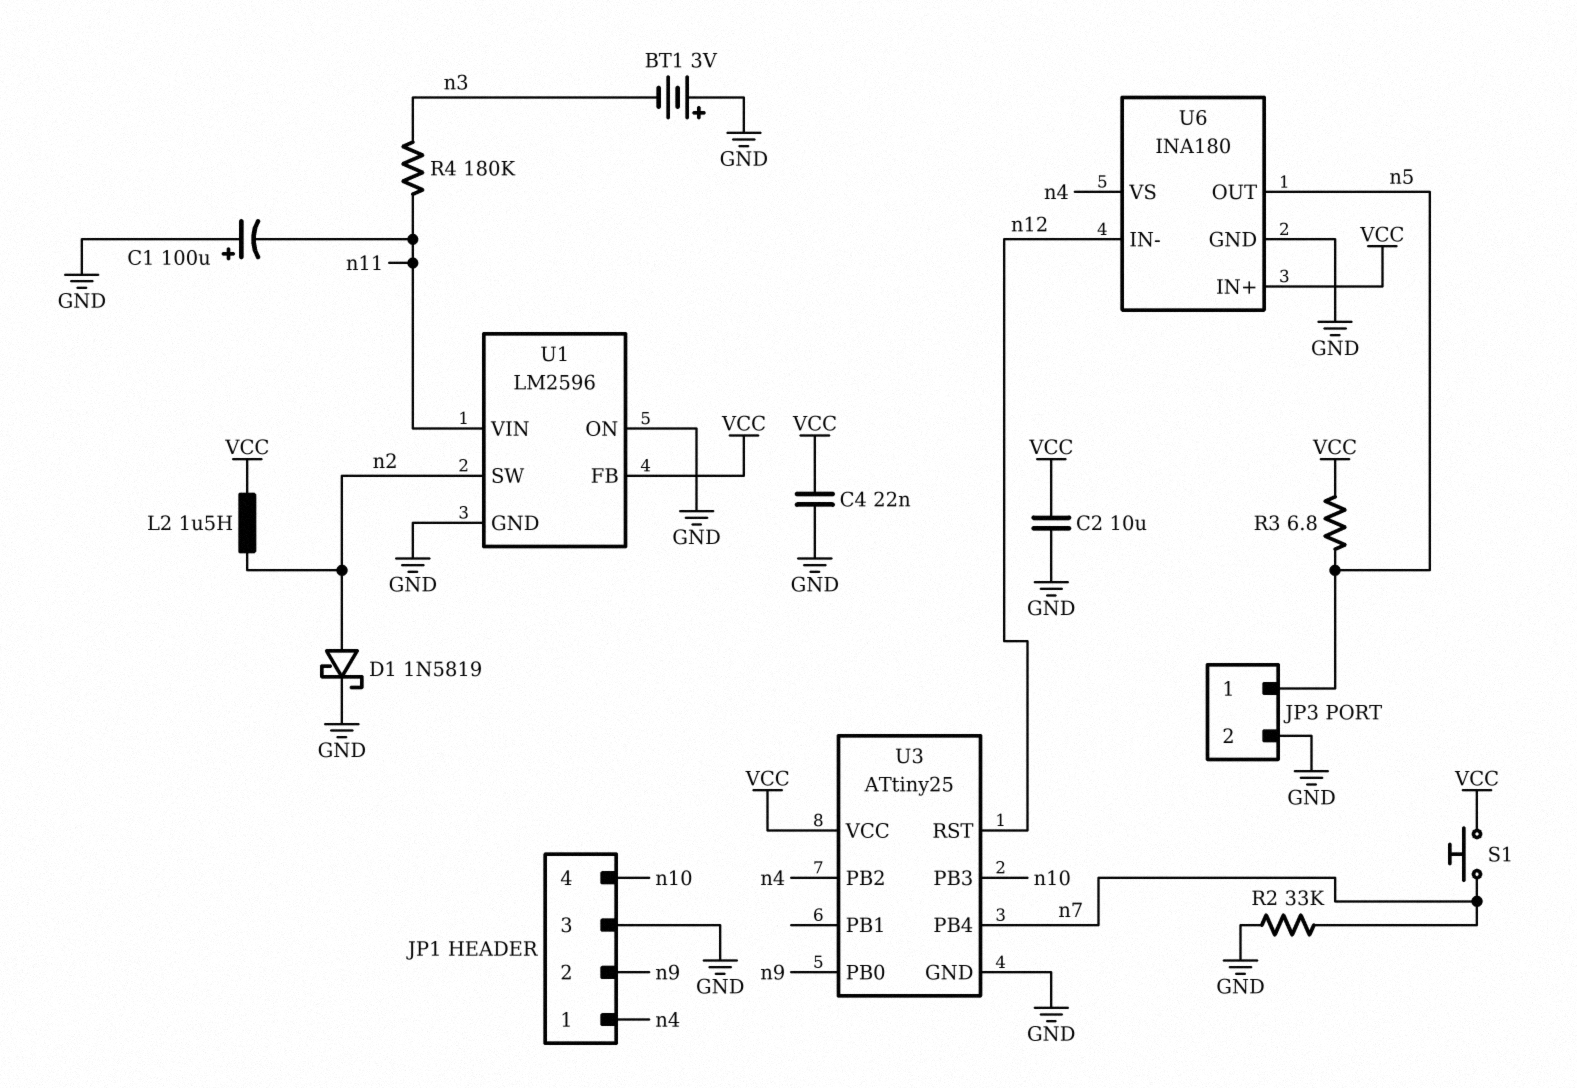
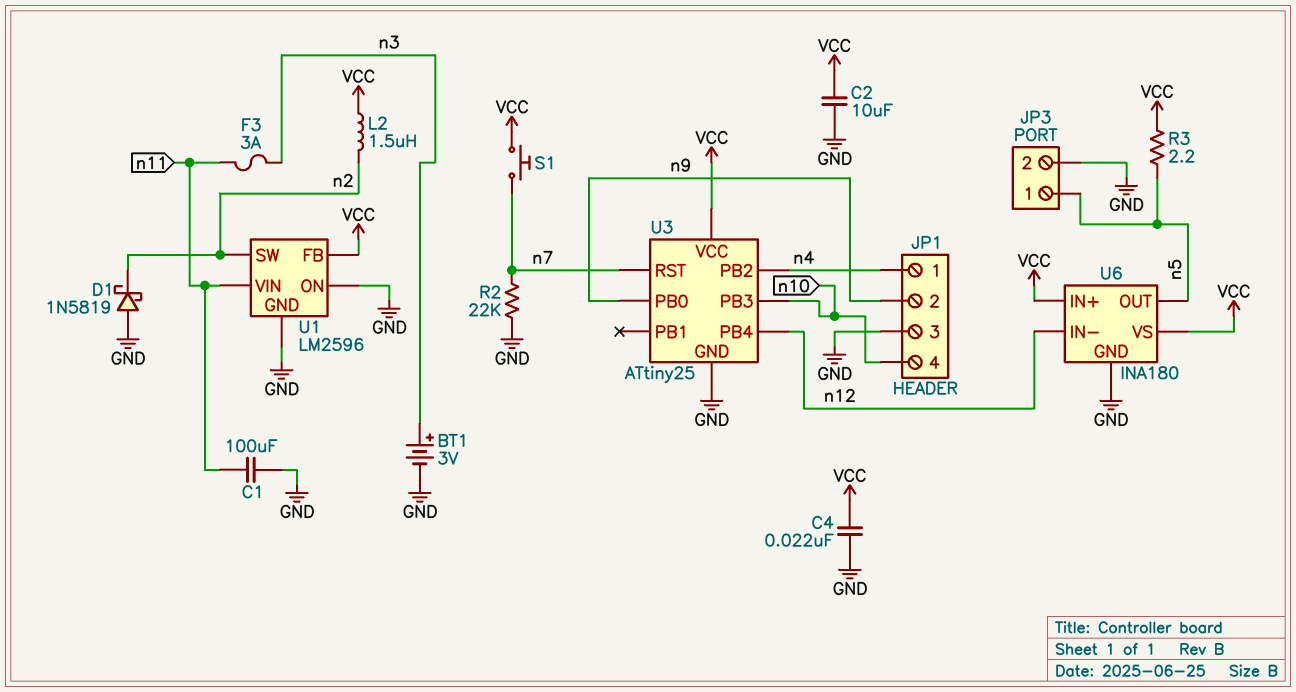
BT1: 3V (plus GND, minus n3) -> 3V (plus n3, minus GND)
C1: 100uF (plus GND, minus n11) -> 100uF (GND, n11)
D1: schottky 1N5819 (A n2, K GND) -> schottky 1N5819 (A GND, K n2)
F3: none -> 3A (n3, n11)
R2: 33k (GND, n7) -> 22k (GND, n7)
R3: 6.8 (VCC, n5) -> 2.2 (VCC, n5)
R4: 180k (n3, n11) -> none
U3 pin PB4: n7 -> n12
U3 pin RST: n12 -> n7
U6 pin VS: n4 -> VCC

